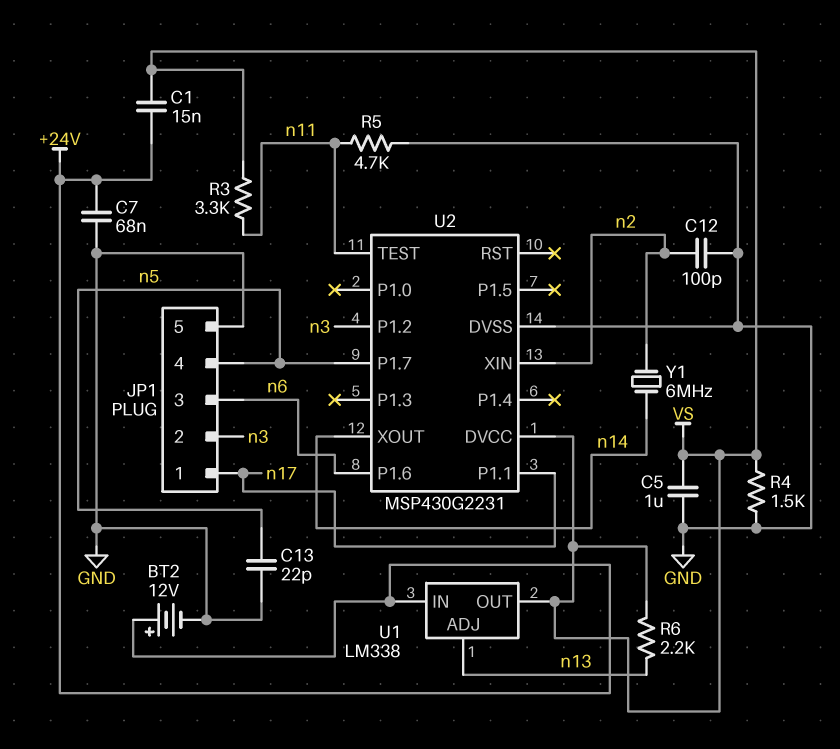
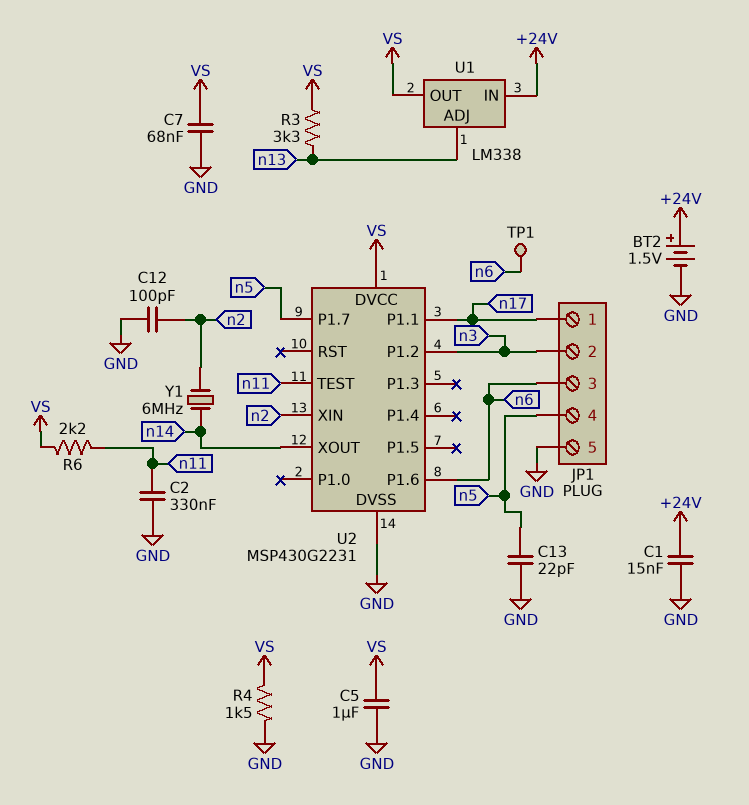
BT2: 12V (plus +24V, minus GND) -> 1.5V (plus +24V, minus GND)
C1: 15nF (+24V, VS) -> 15nF (+24V, GND)
C2: none -> 330nF (GND, n11)
C7: 68nF (+24V, GND) -> 68nF (GND, VS)
R3: 3.3k (VS, n11) -> 3.3k (VS, n13)
R5: 4.7k (GND, n11) -> none
R6: 2.2k (VS, n13) -> 2.2k (VS, n11)
TP1: none -> test point (n6)

